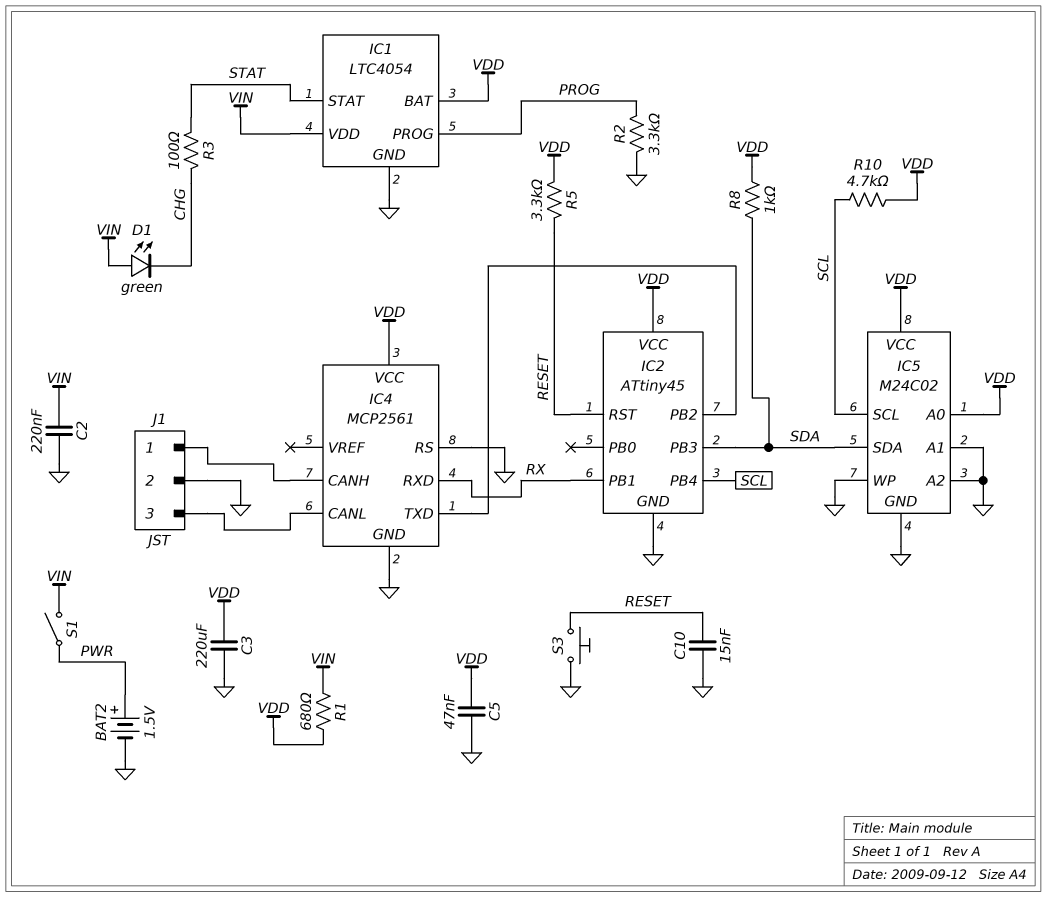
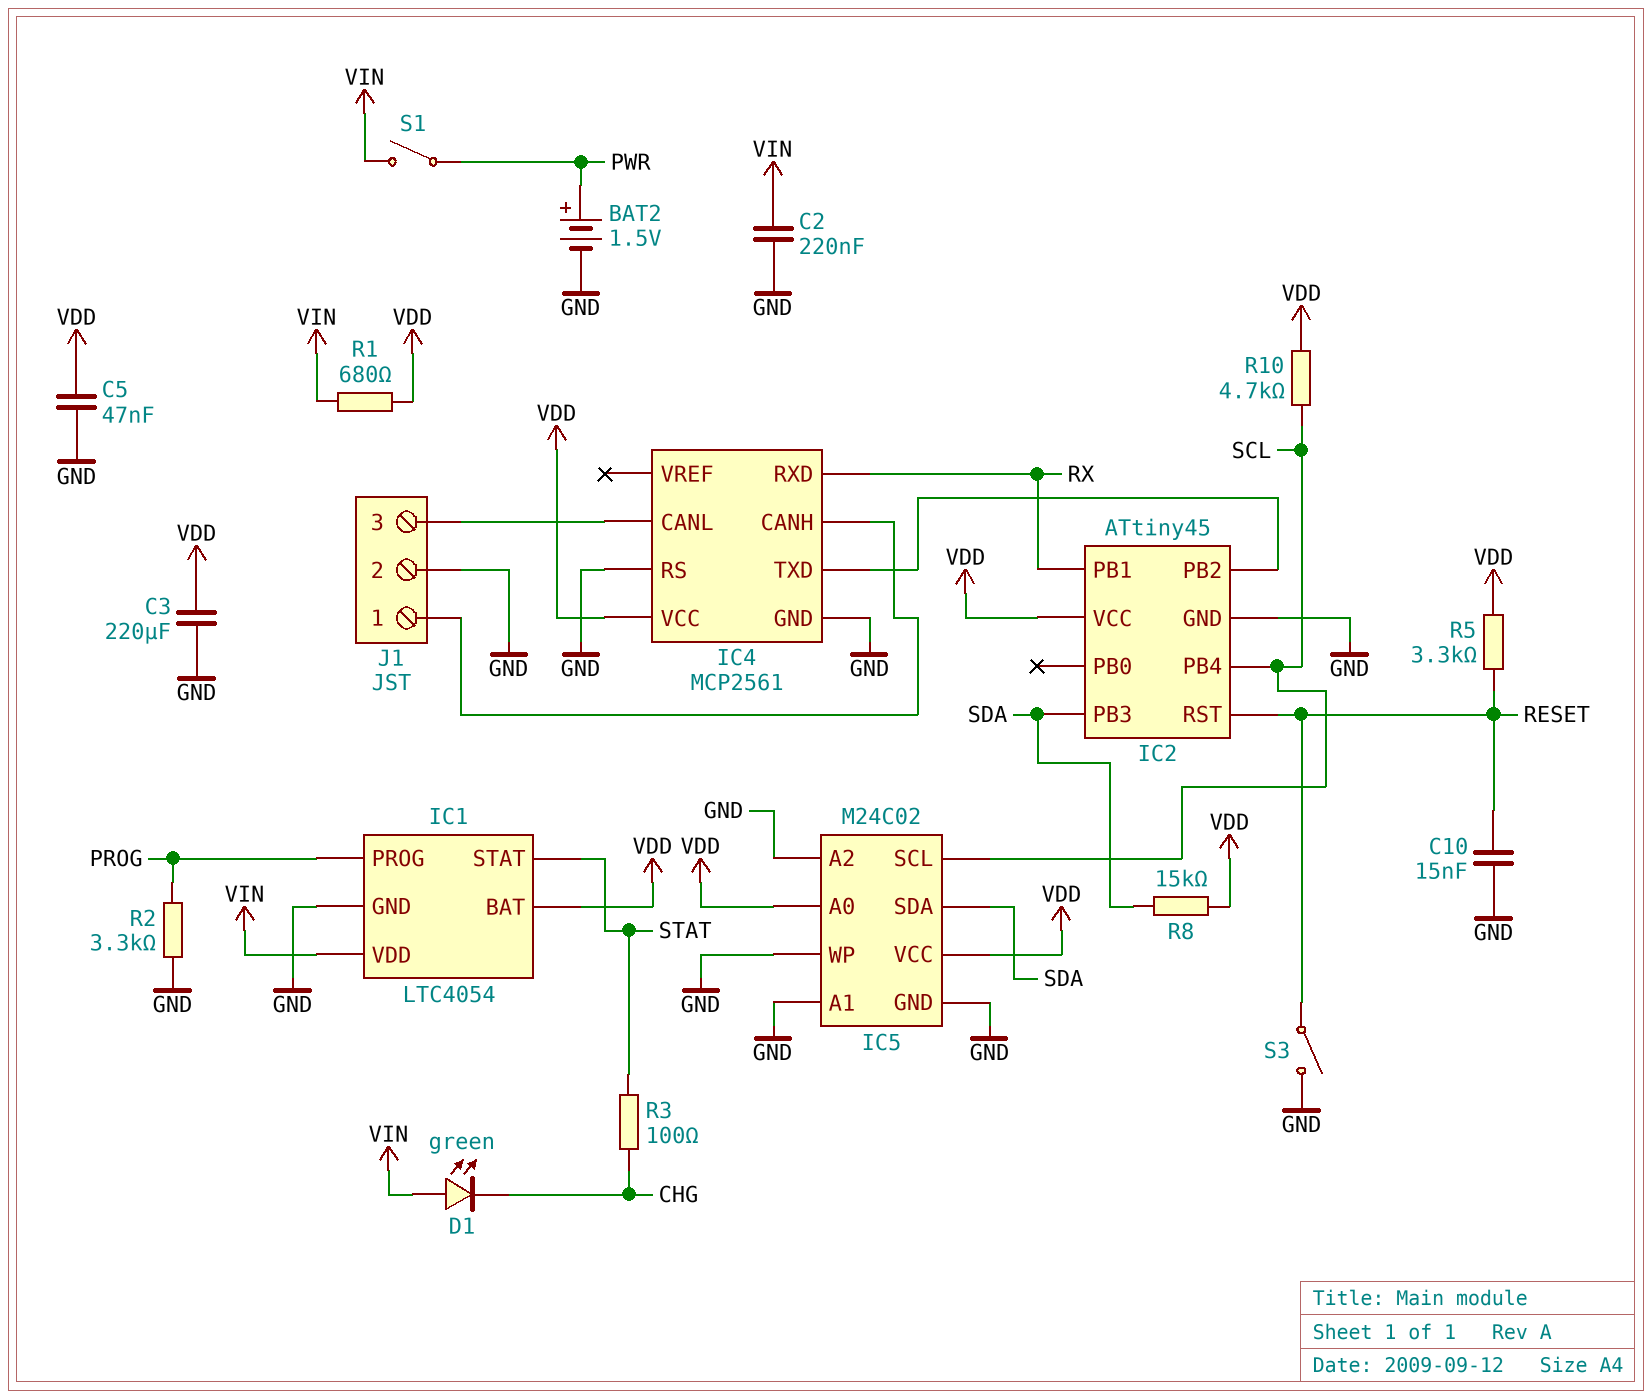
R8: 1k (SDA, VDD) -> 15k (SDA, VDD)
S3: button (GND, RESET) -> switch (GND, RESET)

